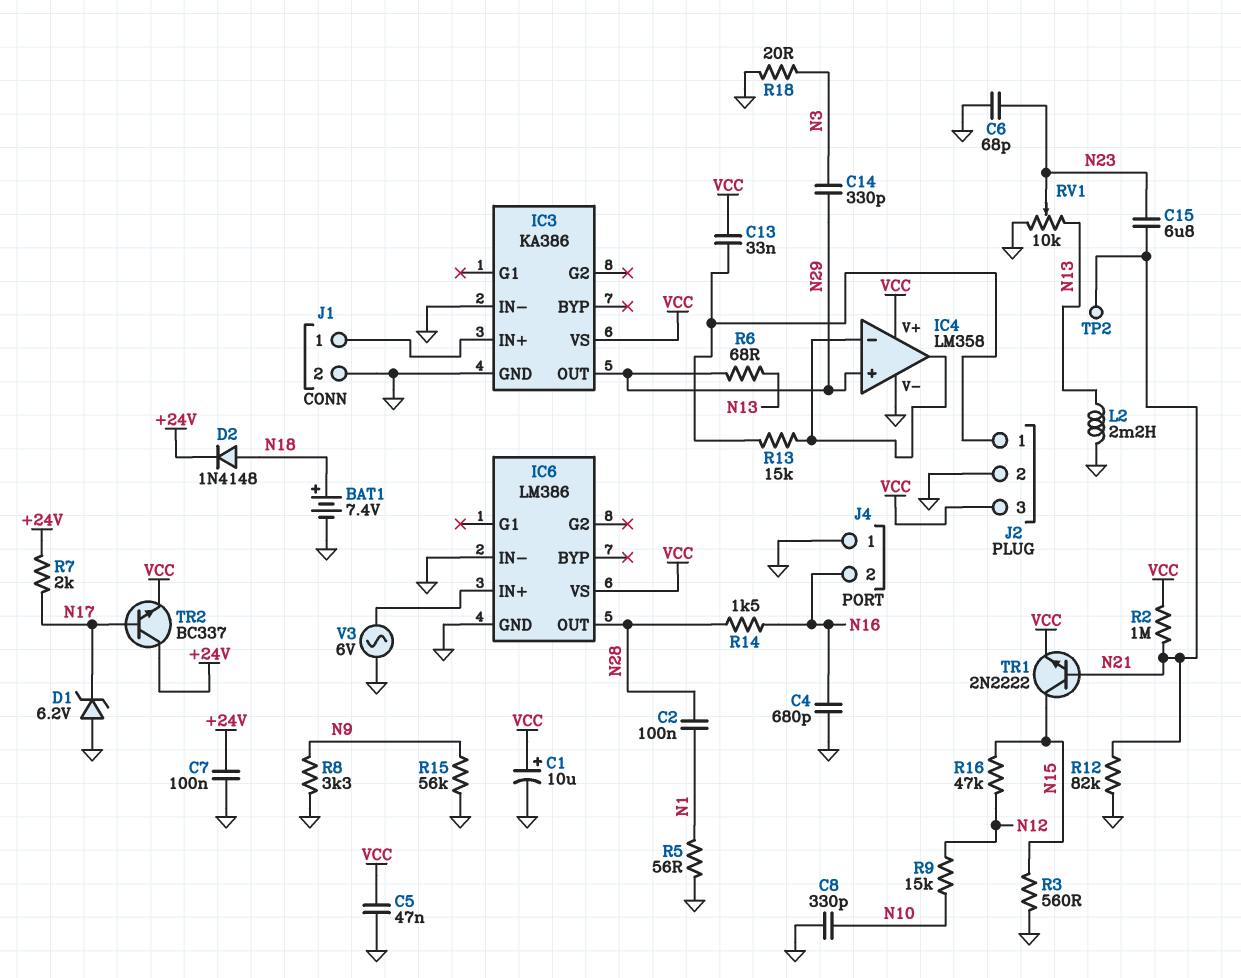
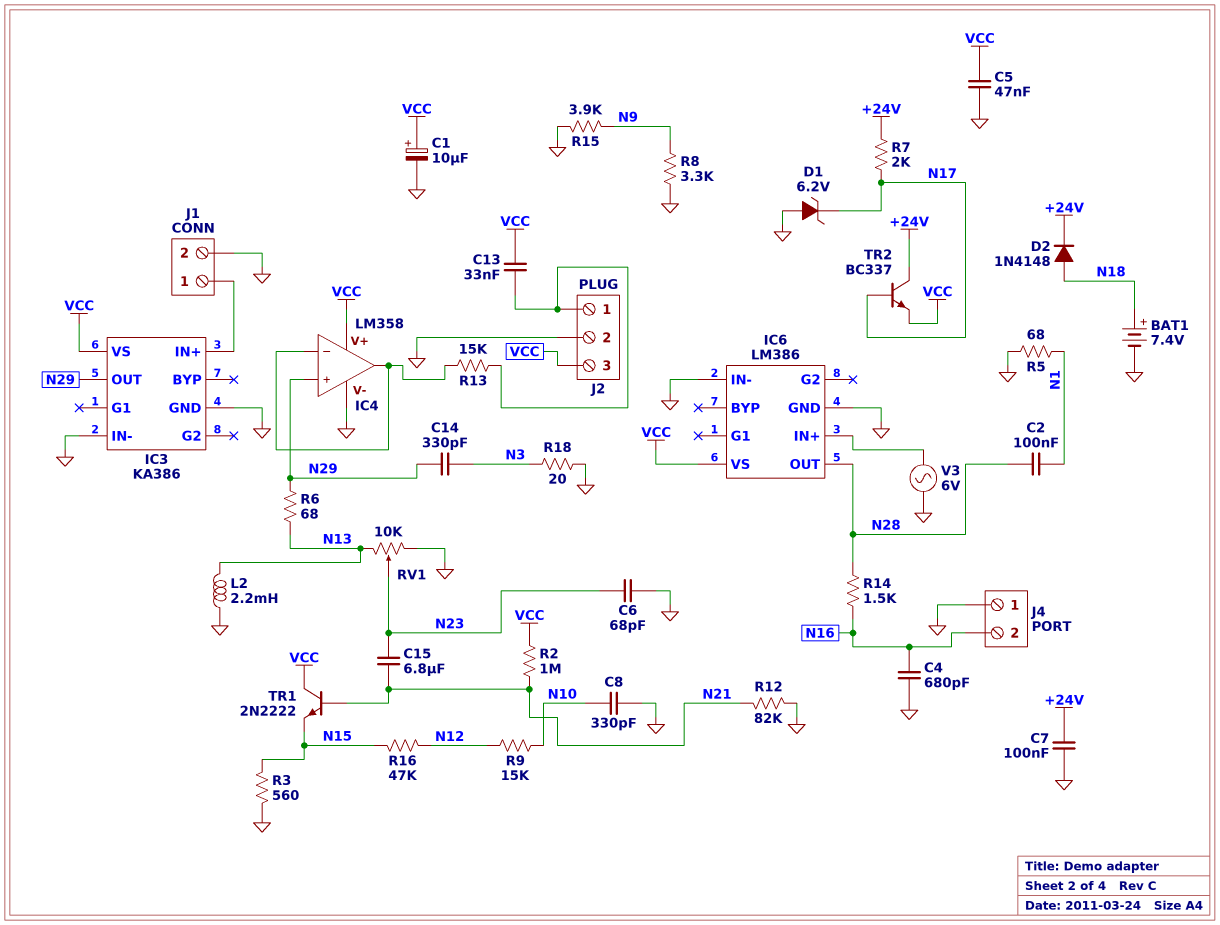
R5: 56 (GND, N1) -> 68 (GND, N1)
R15: 56k (GND, N9) -> 3.9k (GND, N9)
TP2: test point (N21) -> none
TR1: NPN 2N2222 (B N21, C N15, E VCC) -> NPN 2N2222 (B N21, C VCC, E N15)

